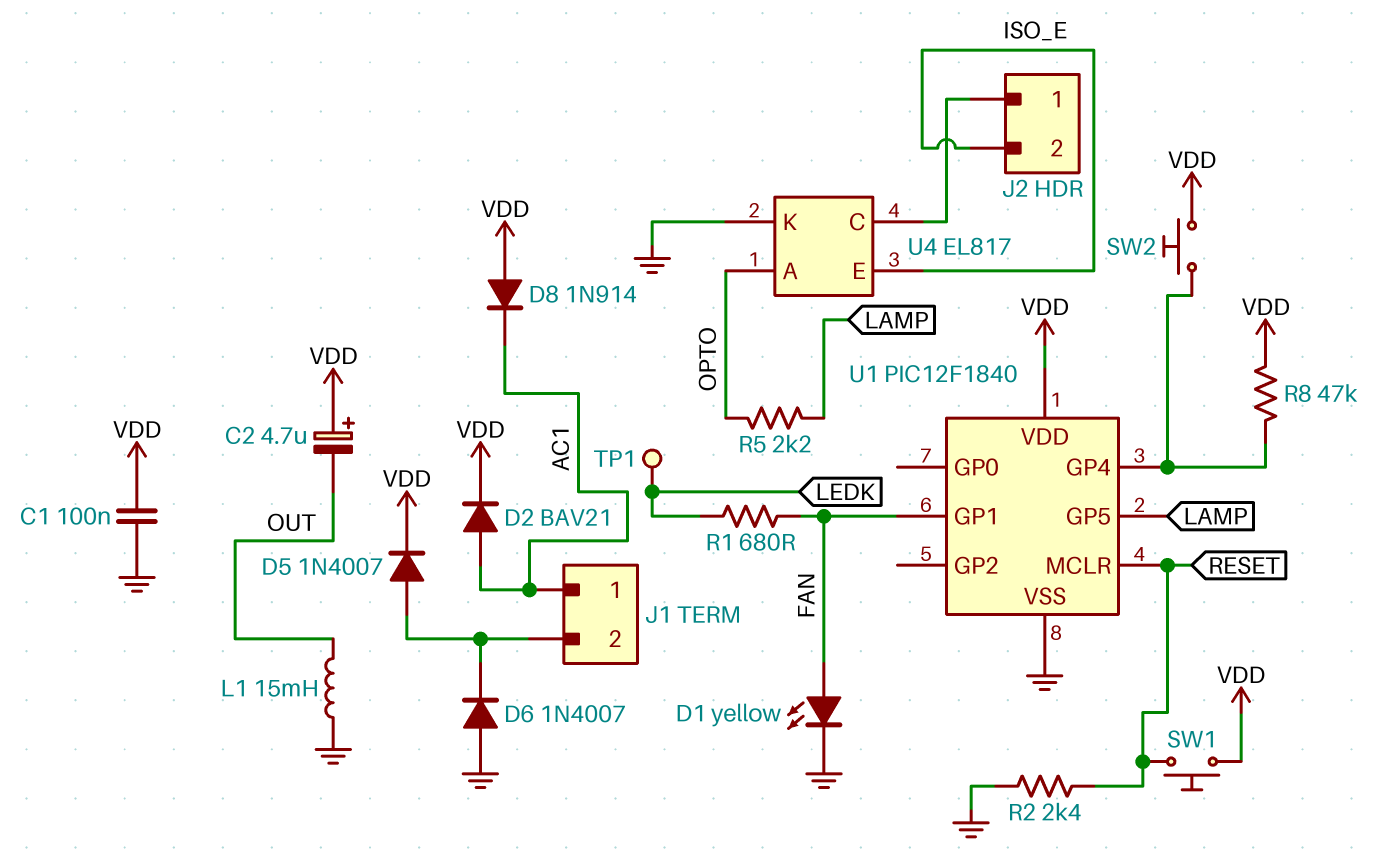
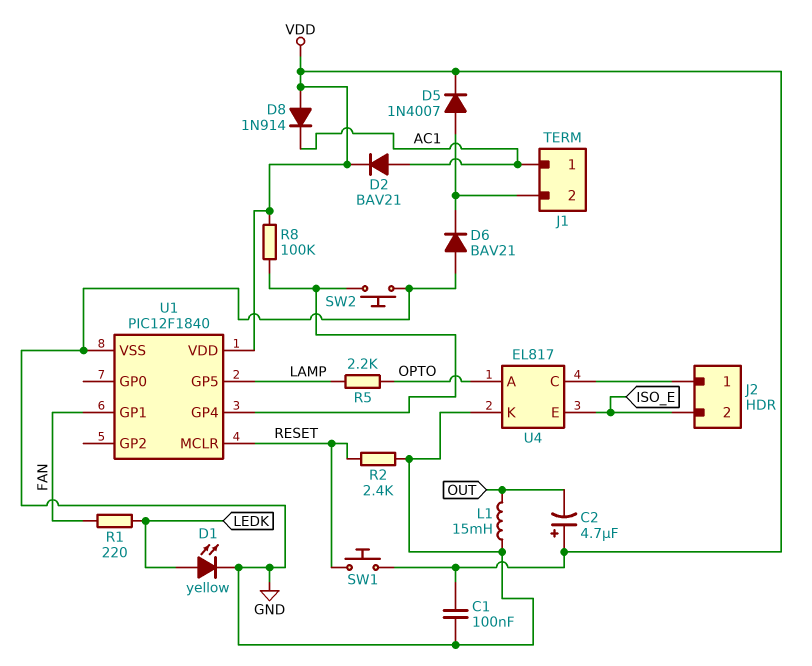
D1: LED yellow (A FAN, K GND) -> LED yellow (A LEDK, K GND)
D6: diode 1N4007 (A GND, K J1/2) -> diode BAV21 (A GND, K J1/2)
R1: 680 (FAN, LEDK) -> 220 (FAN, LEDK)
R8: 47k (U1/GP4, VDD) -> 100k (U1/GP4, VDD)
SW2: button (U1/GP4, VDD) -> button (GND, U1/GP4)
TP1: test point (LEDK) -> none

